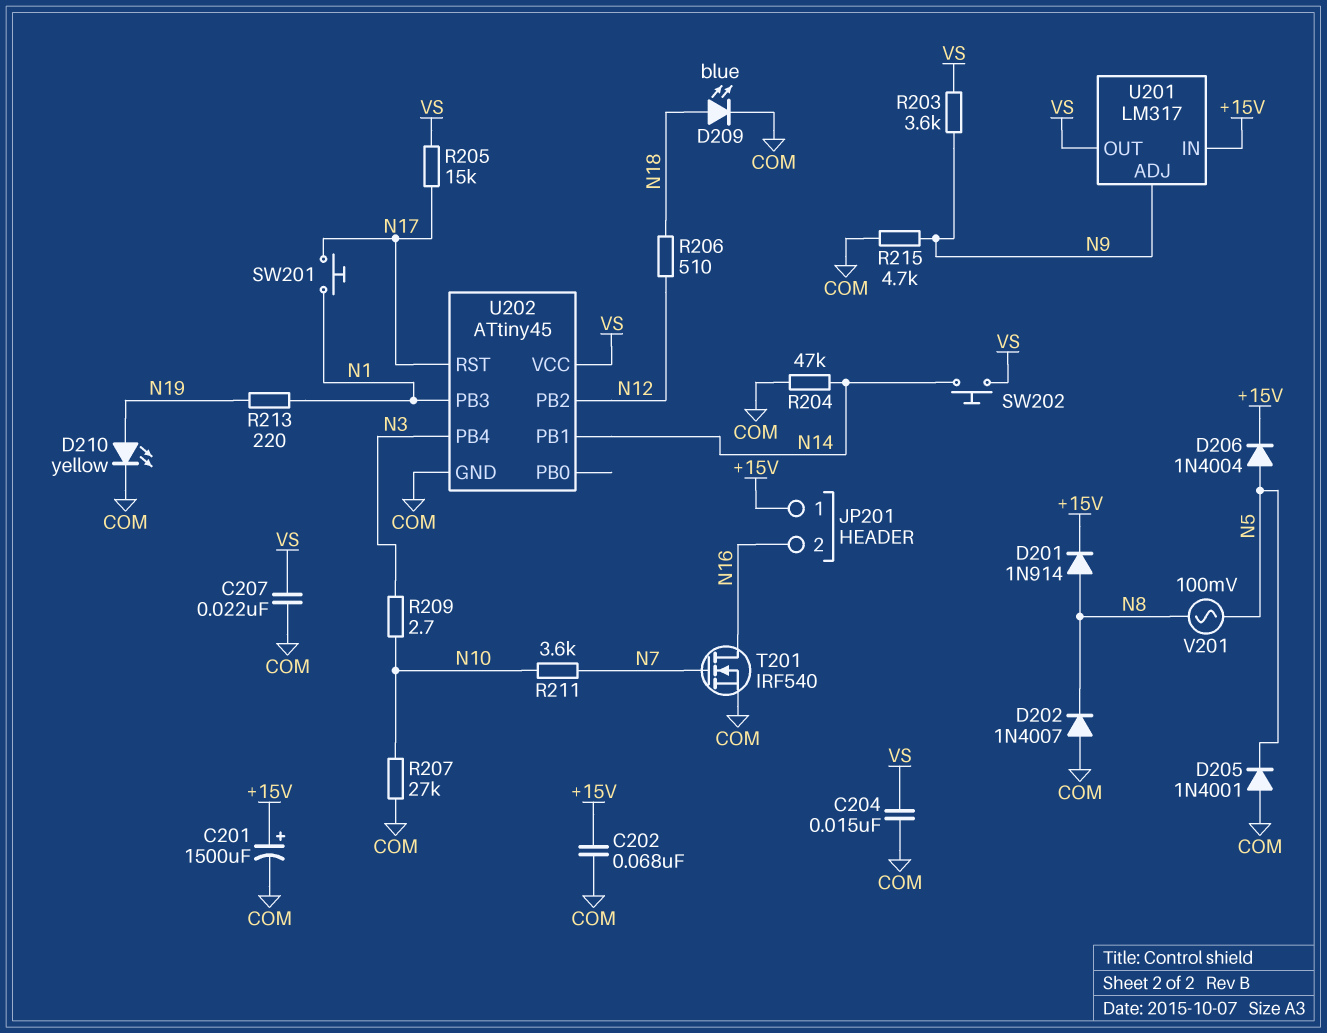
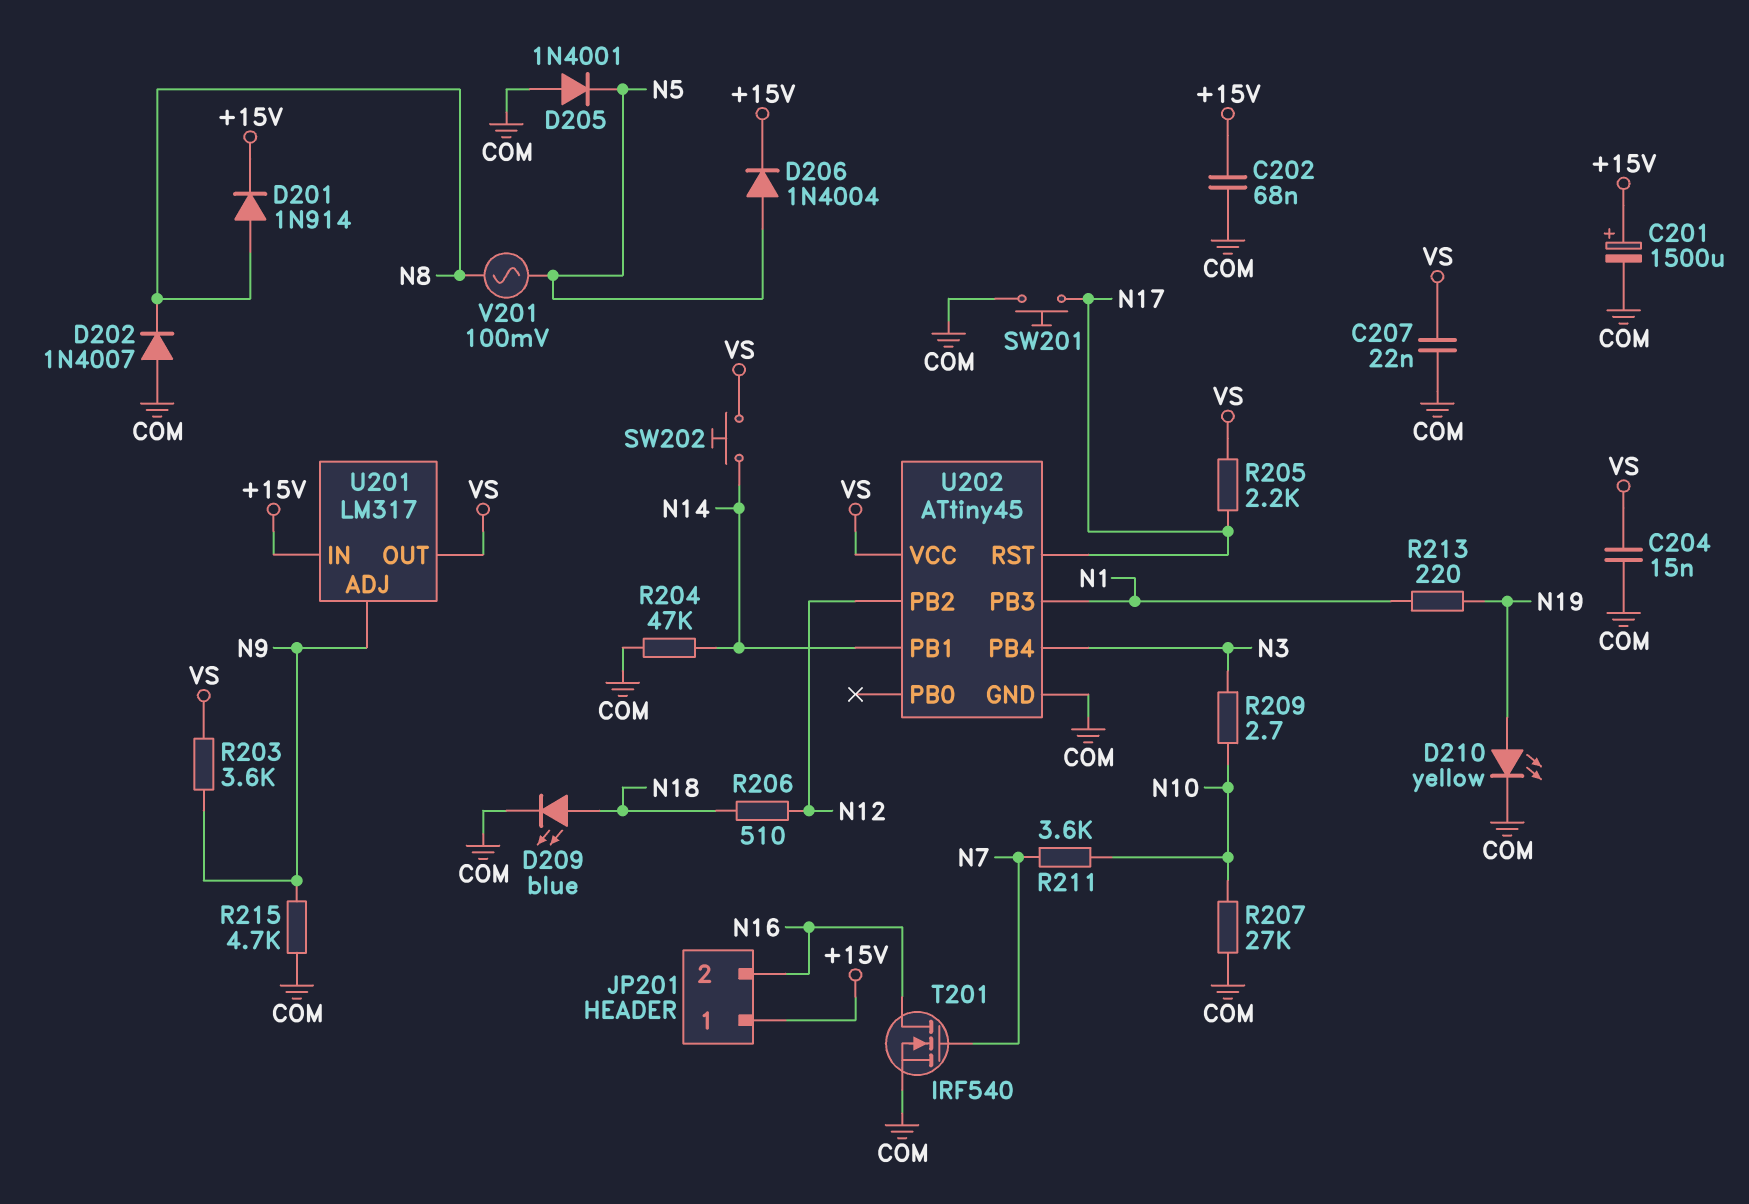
R205: 15k (N17, VS) -> 2.2k (N17, VS)
SW201: button (N1, N17) -> button (COM, N17)

